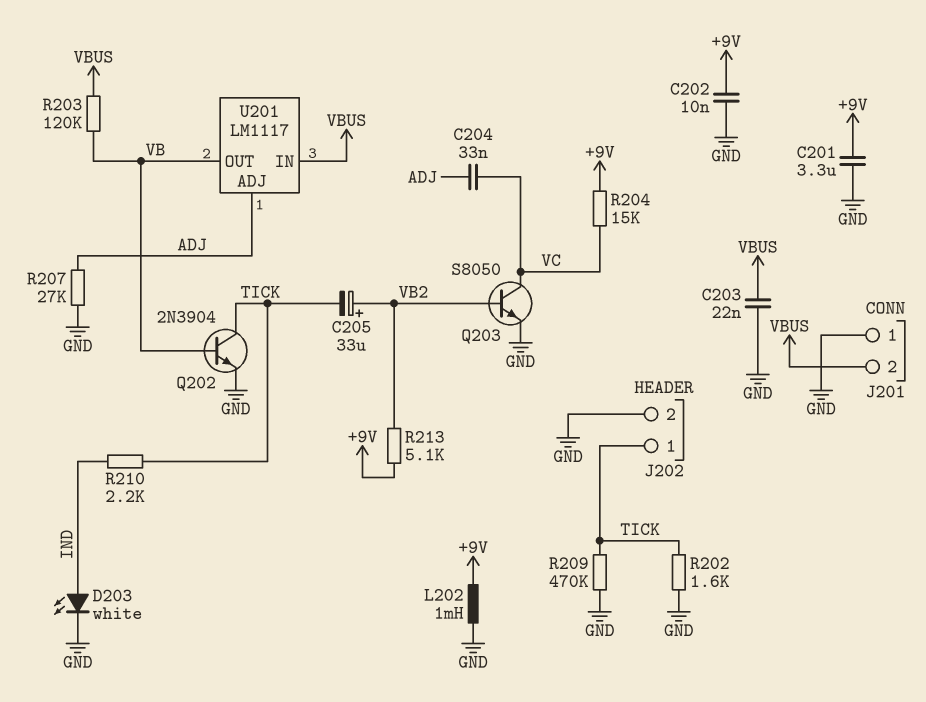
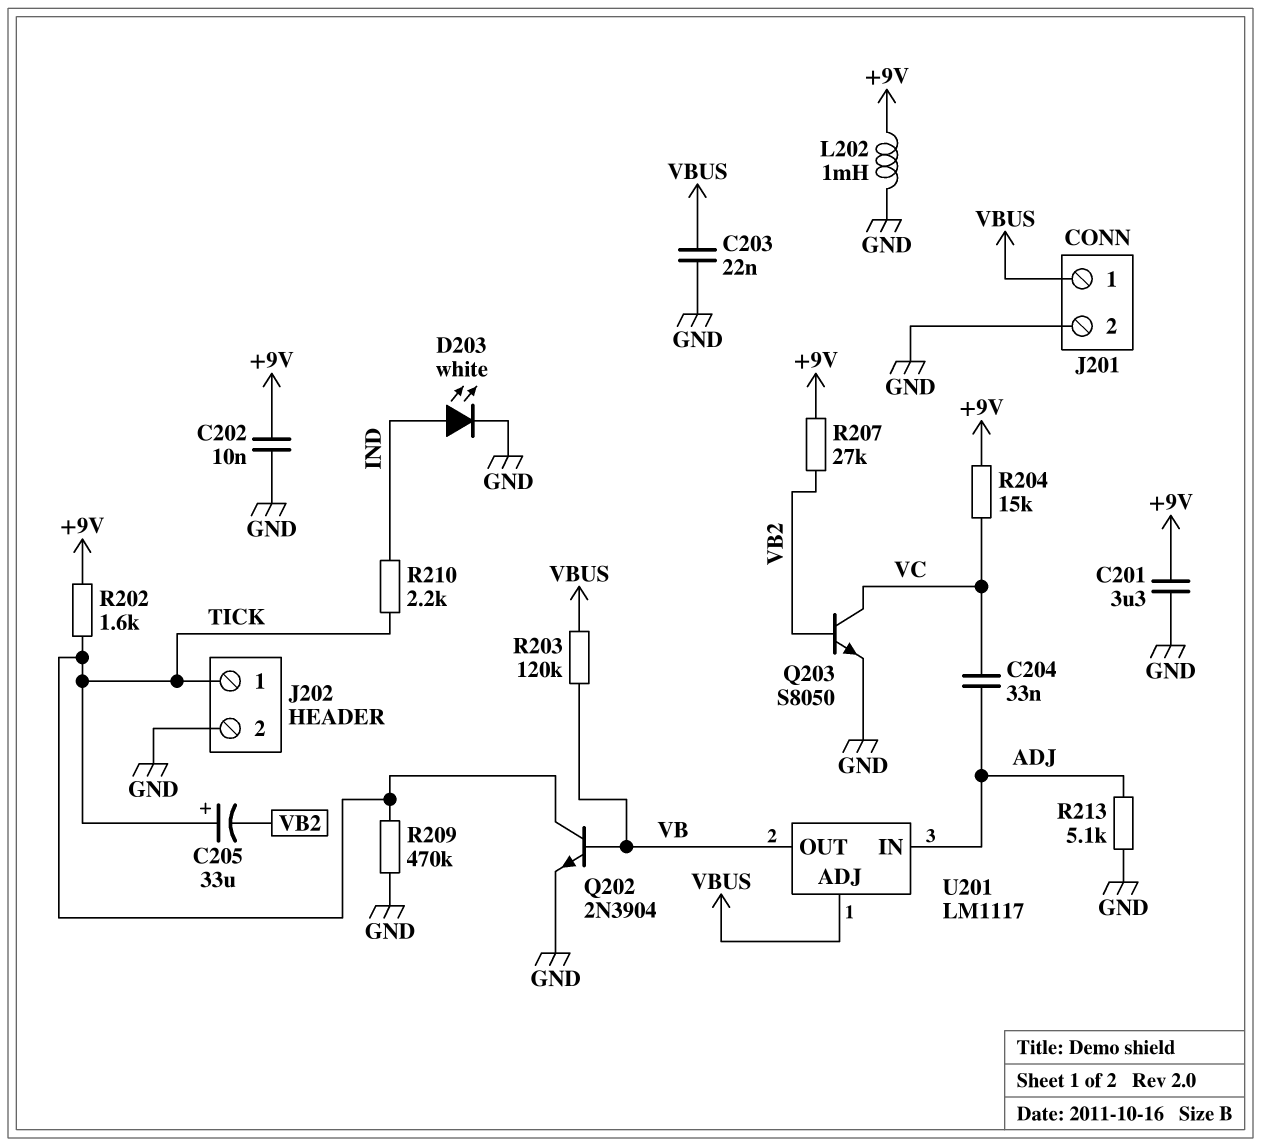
C205: 33uF (plus VB2, minus TICK) -> 33uF (plus TICK, minus VB2)
J201 pin 1: GND -> VBUS
J201 pin 2: VBUS -> GND
R202: 1.6k (GND, TICK) -> 1.6k (+9V, TICK)
R207: 27k (ADJ, GND) -> 27k (+9V, VB2)
R213: 5.1k (+9V, VB2) -> 5.1k (ADJ, GND)
U201 pin ADJ: ADJ -> VBUS
U201 pin IN: VBUS -> ADJ

